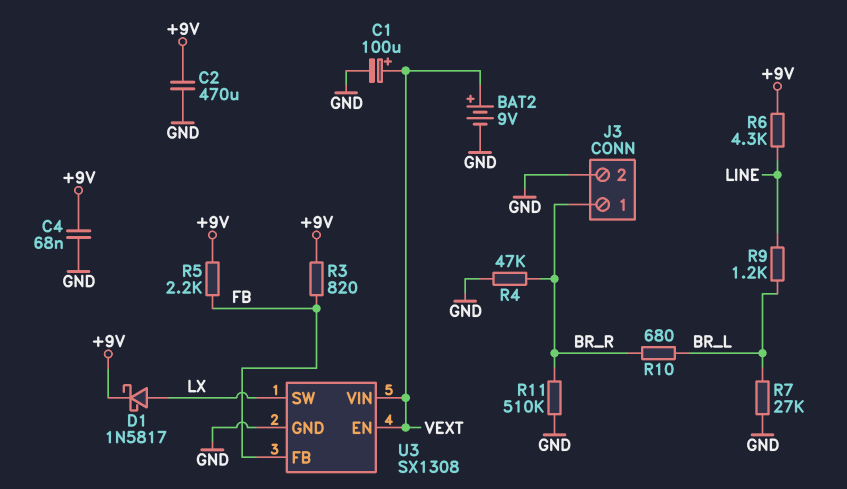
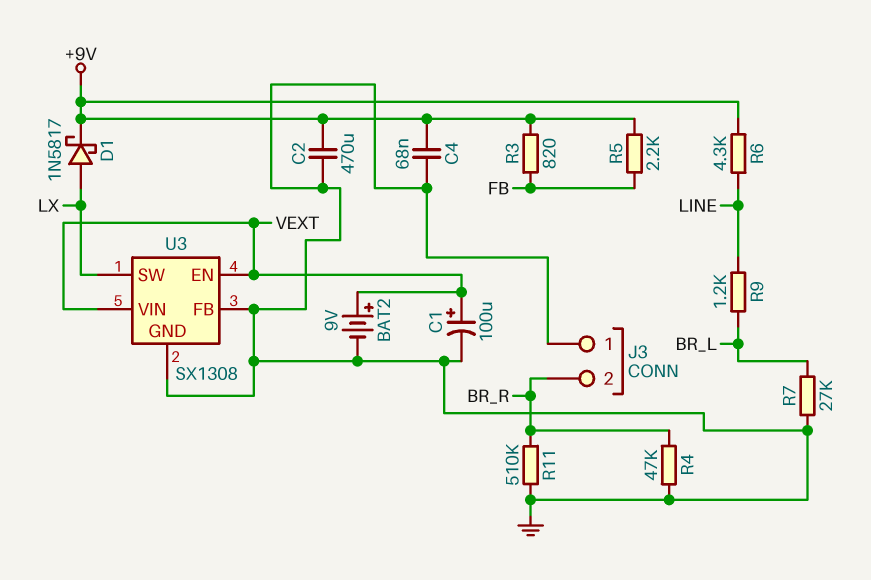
J3 pin 1: BR_R -> GND
J3 pin 2: GND -> BR_R
R10: 680 (BR_L, BR_R) -> none
U3 pin FB: FB -> GND

